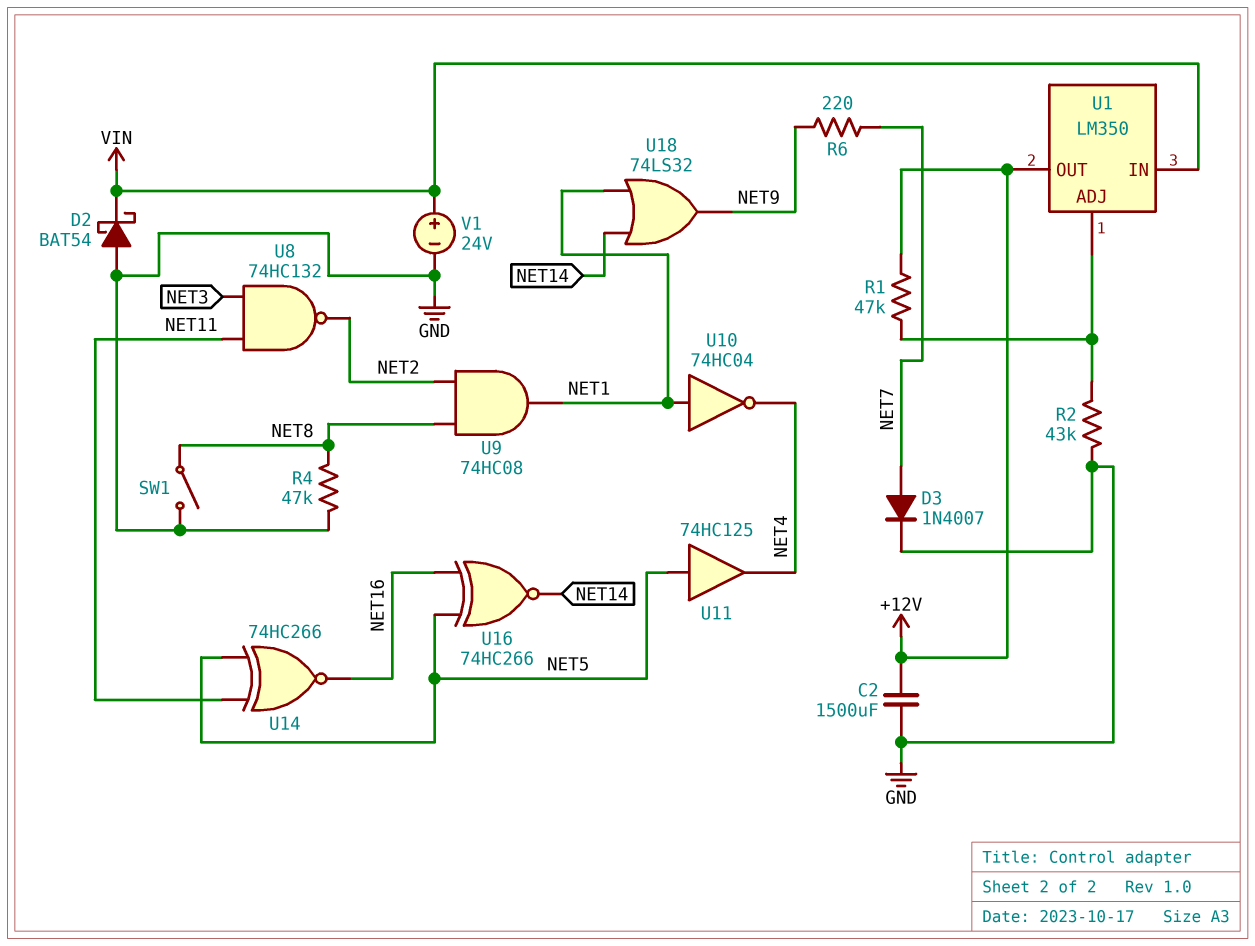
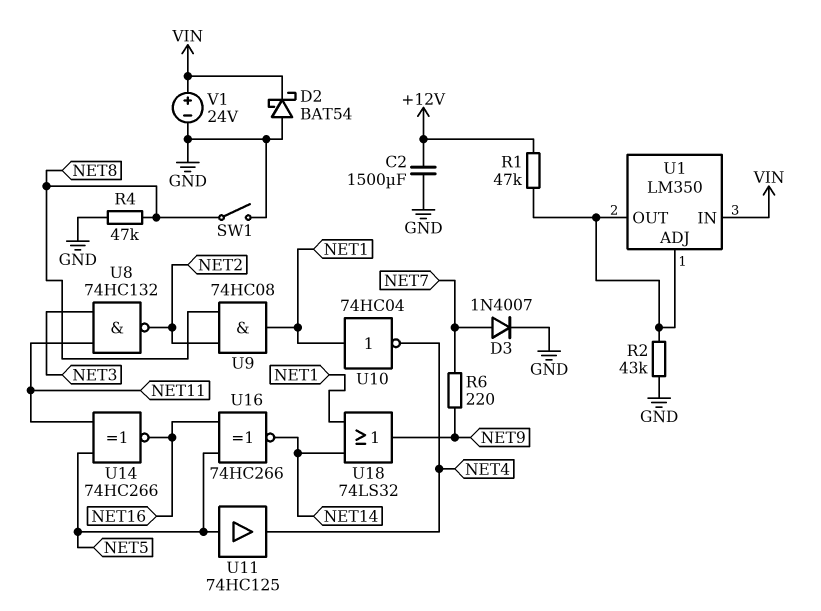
U1 pin OUT: +12V -> U1/ADJ

